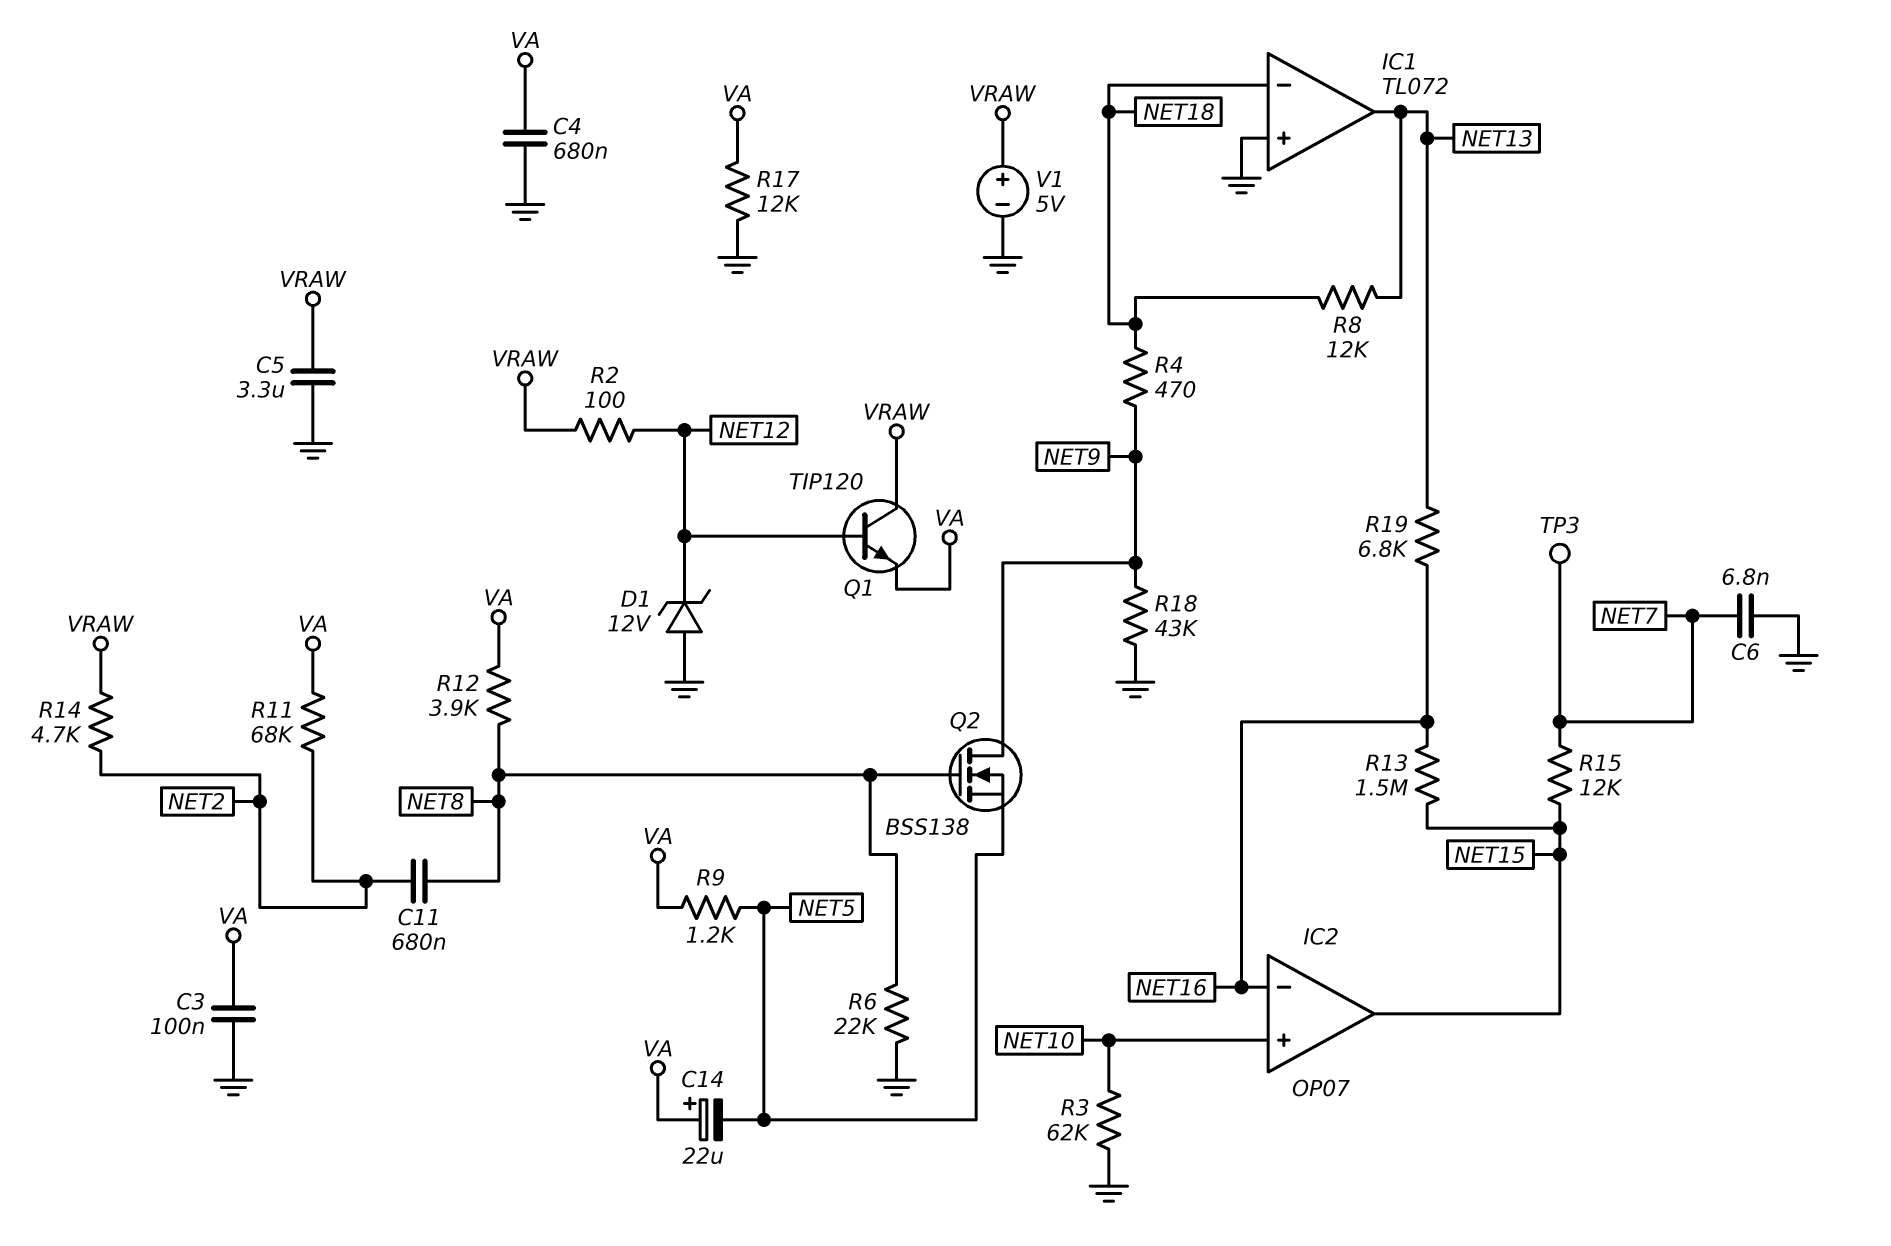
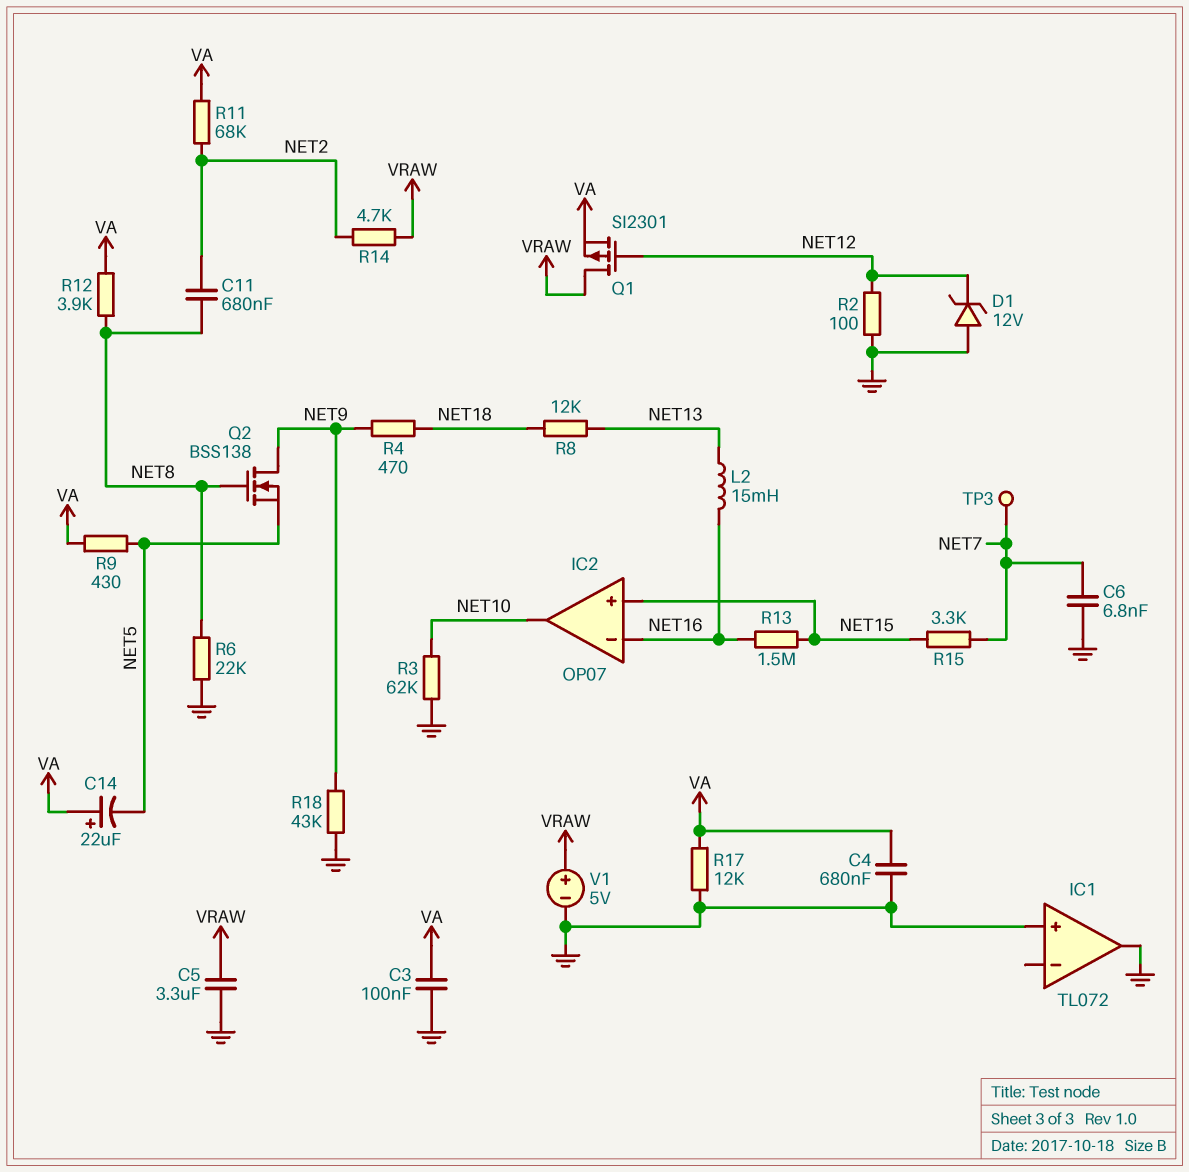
IC1 pin in-: NET18 -> none
IC1 pin out: NET13 -> GND
IC2 pin in+: NET10 -> NET15
IC2 pin out: NET15 -> NET10
L2: none -> 15mH (NET13, NET16)
Q1: NPN TIP120 (B NET12, C VRAW, E VA) -> PMOS SI2301 (G NET12, D VRAW, S VA)
R2: 100 (NET12, VRAW) -> 100 (GND, NET12)
R9: 1.2k (NET5, VA) -> 430 (NET5, VA)
R15: 12k (NET7, NET15) -> 3.3k (NET7, NET15)
R19: 6.8k (NET13, NET16) -> none

